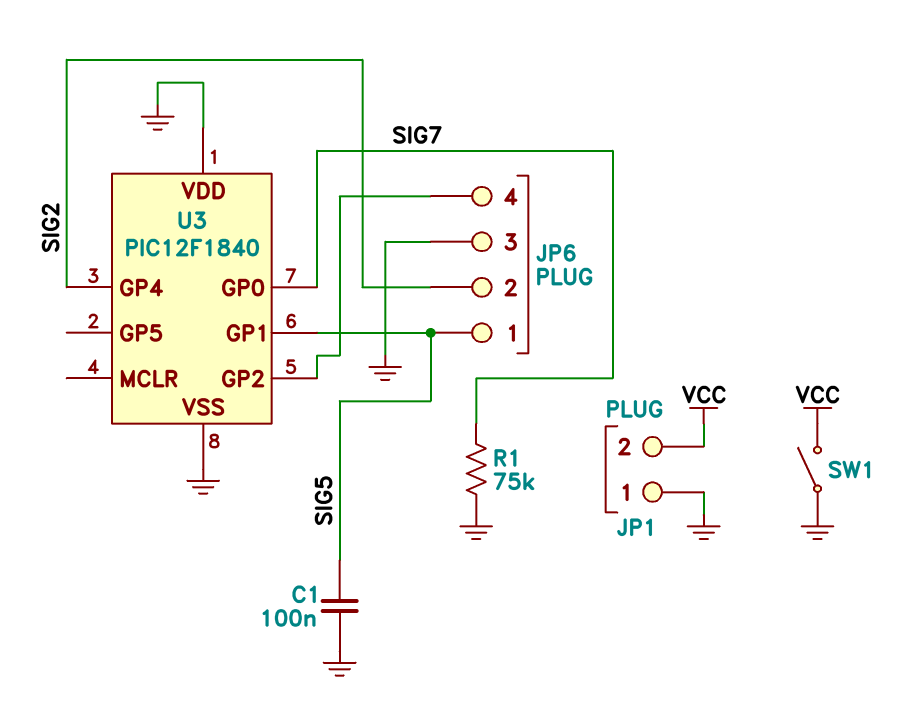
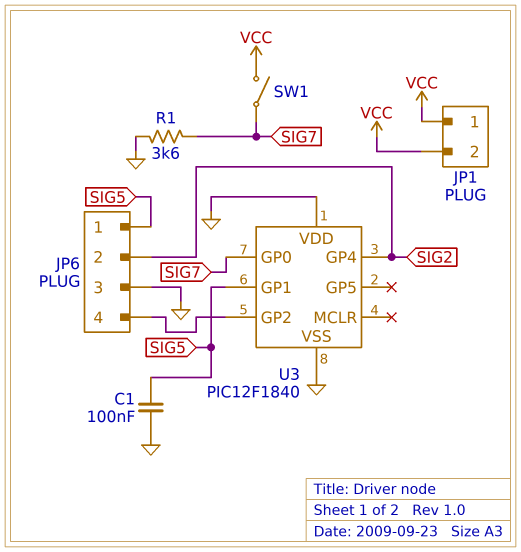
JP1 pin 1: GND -> VCC
R1: 75k (GND, SIG7) -> 3.6k (GND, SIG7)
SW1: switch (GND, VCC) -> switch (SIG7, VCC)

